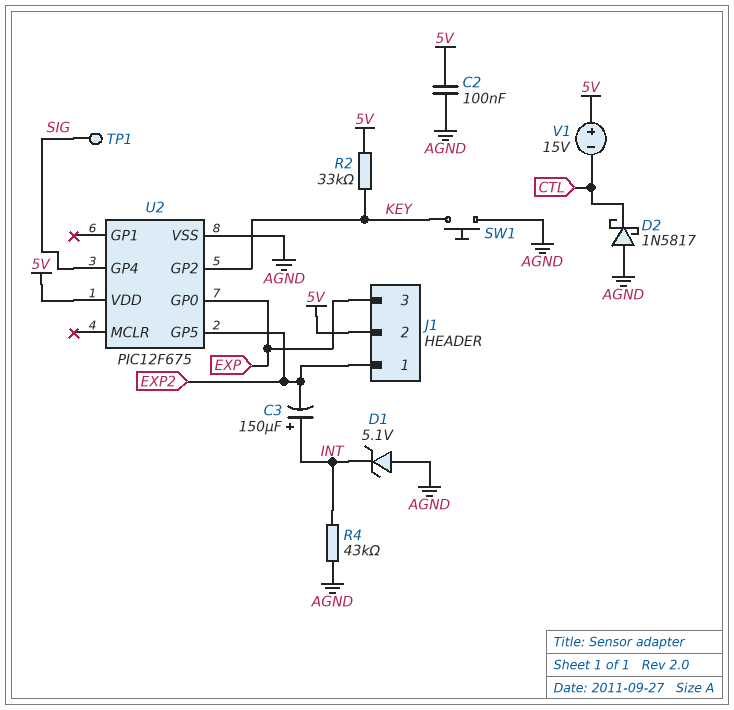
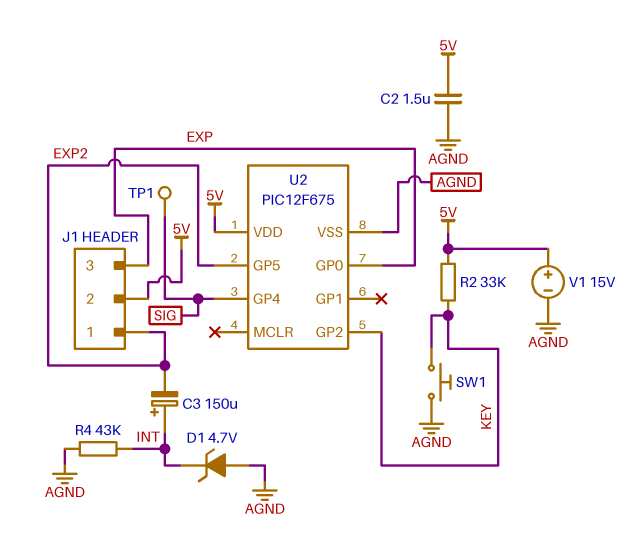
C2: 100nF (5V, AGND) -> 1.5uF (5V, AGND)
D1: zener 5.1V (A AGND, K INT) -> zener 4.7V (A AGND, K INT)
D2: schottky 1N5817 (A AGND, K CTL) -> none
V1: 15V (plus 5V, minus CTL) -> 15V (plus 5V, minus AGND)

